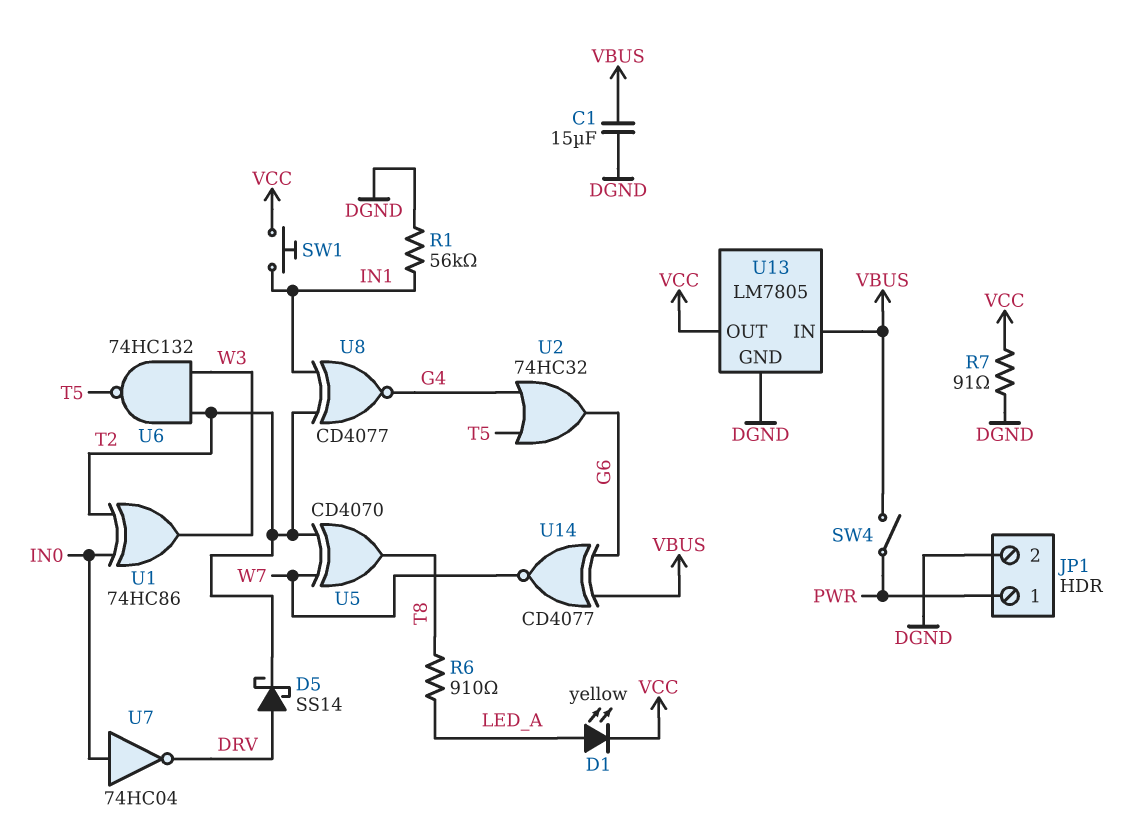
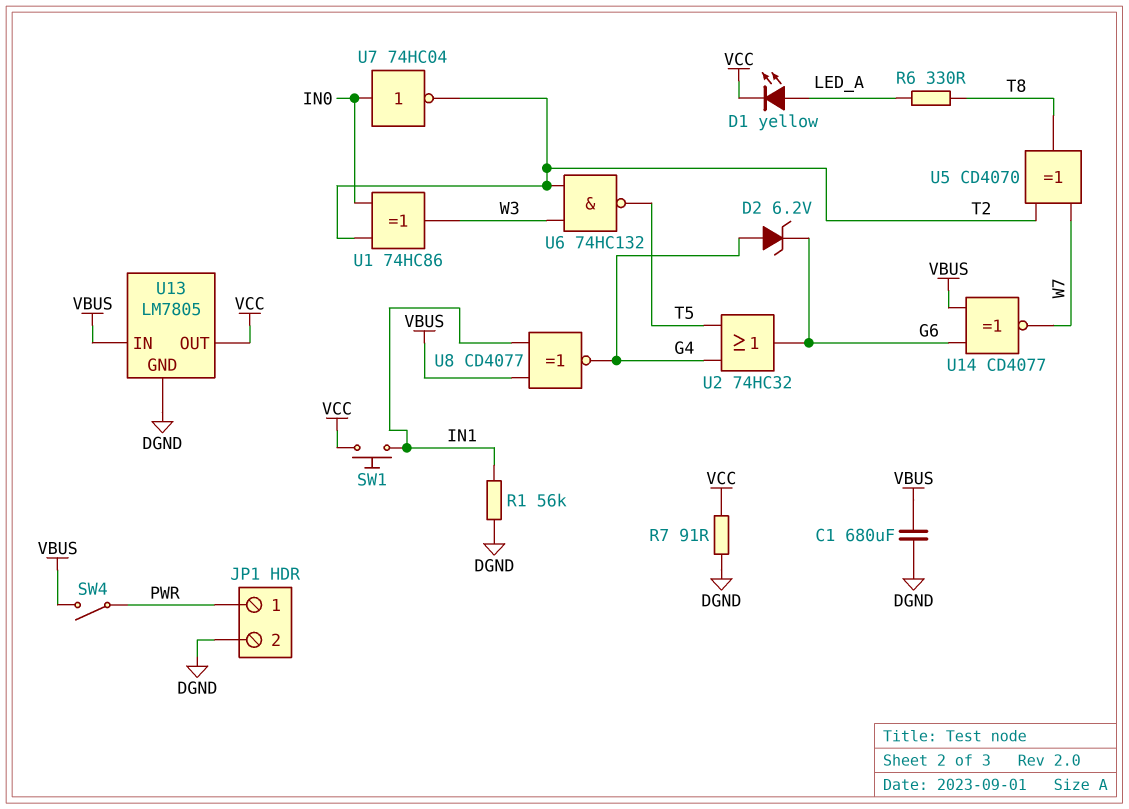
C1: 15uF (DGND, VBUS) -> 680uF (DGND, VBUS)
D2: none -> zener 6.2V (A G4, K G6)
D5: schottky SS14 (A DRV, K T2) -> none
R6: 910 (LED_A, T8) -> 330 (LED_A, T8)
U7: NOT 74HC04 (in IN0, out DRV) -> NOT 74HC04 (in IN0, out T2)
U8: XNOR CD4077 (in IN1, in T2, out G4) -> XNOR CD4077 (in IN1, in VBUS, out G4)

